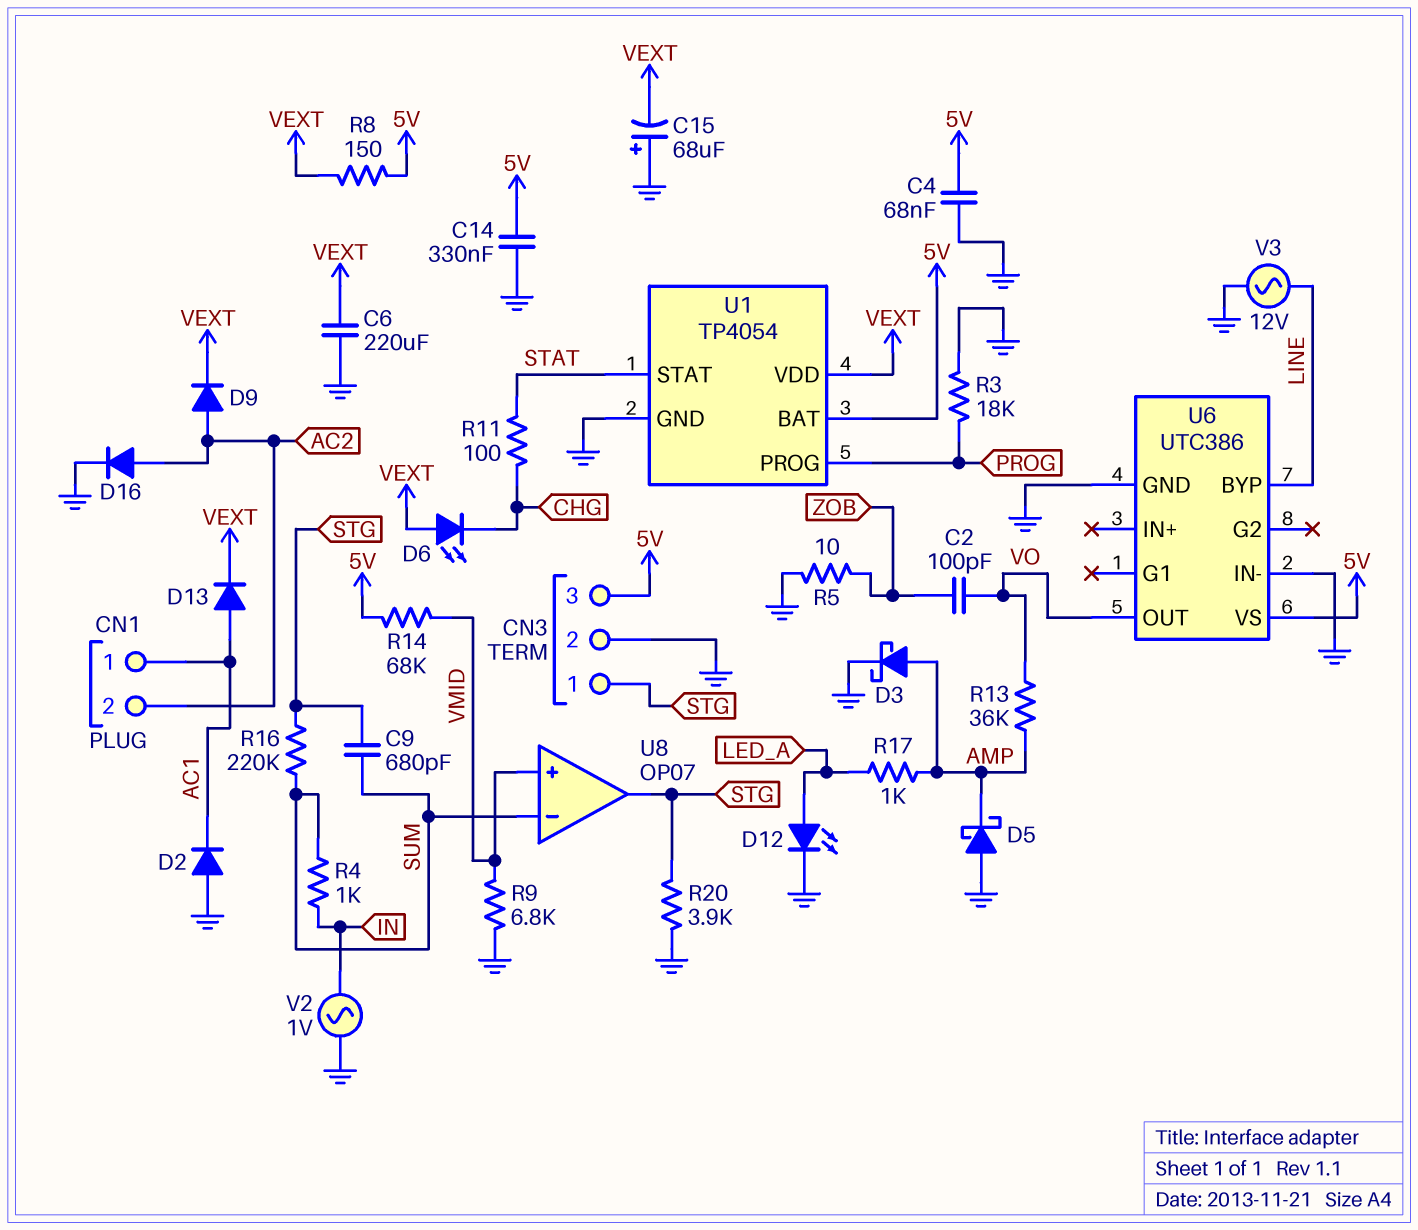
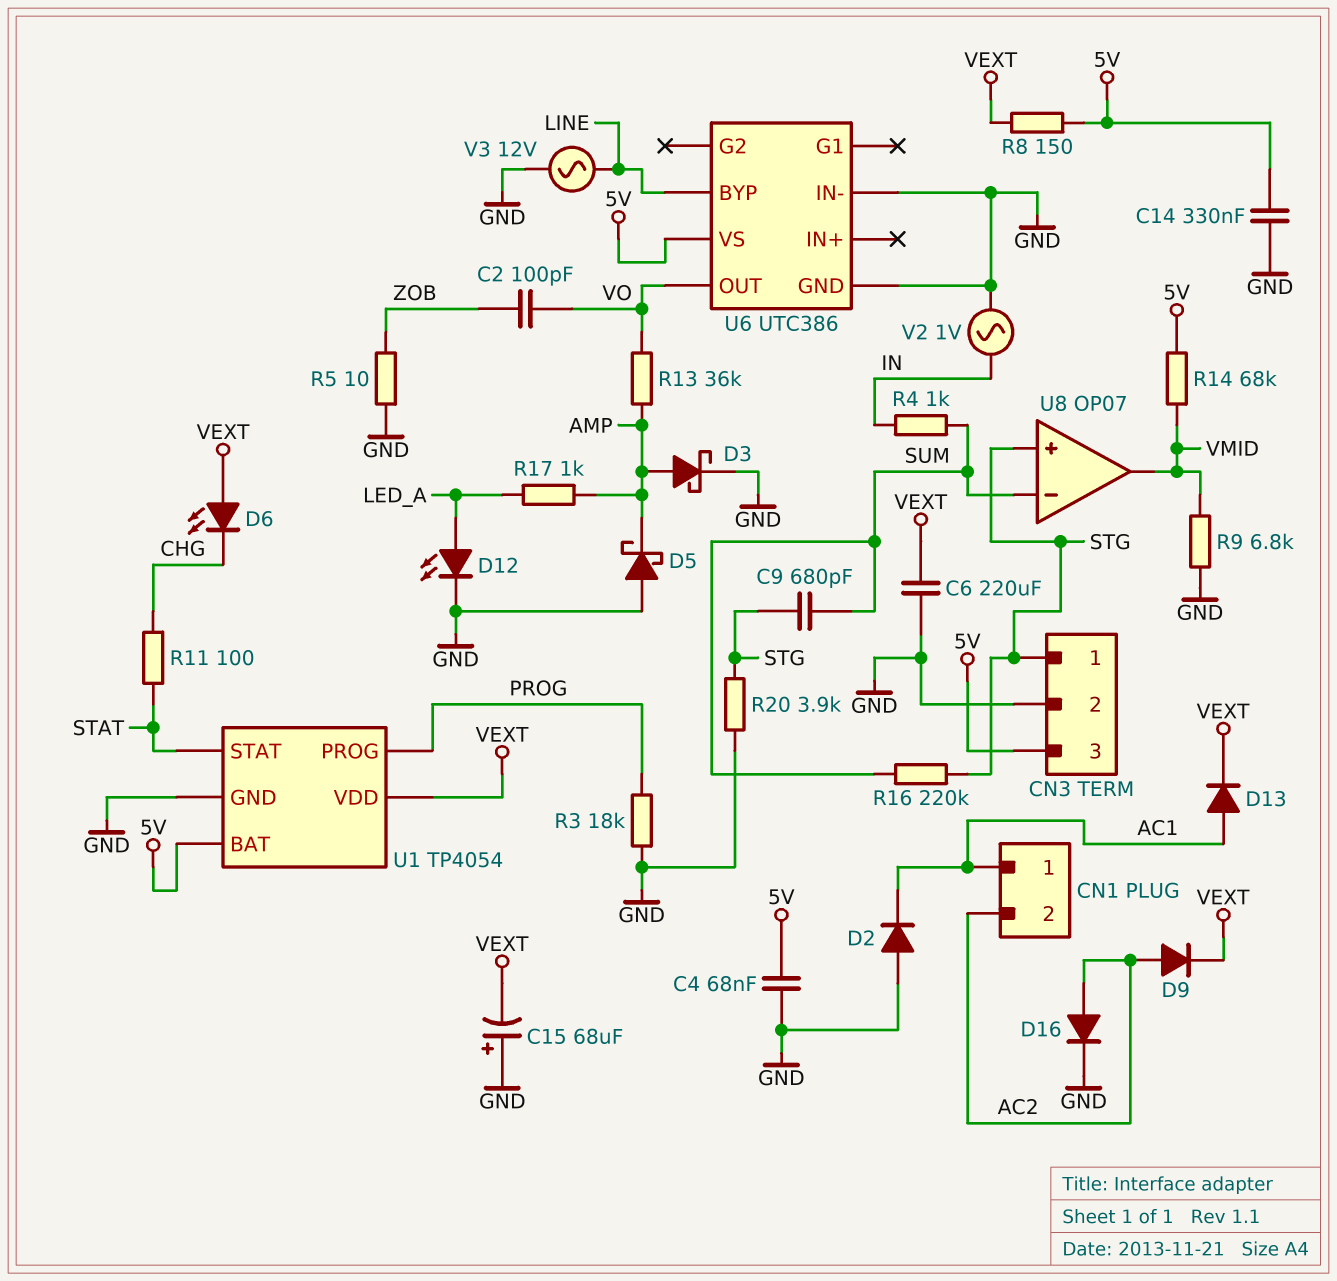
U8 pin in+: VMID -> STG
U8 pin out: STG -> VMID

